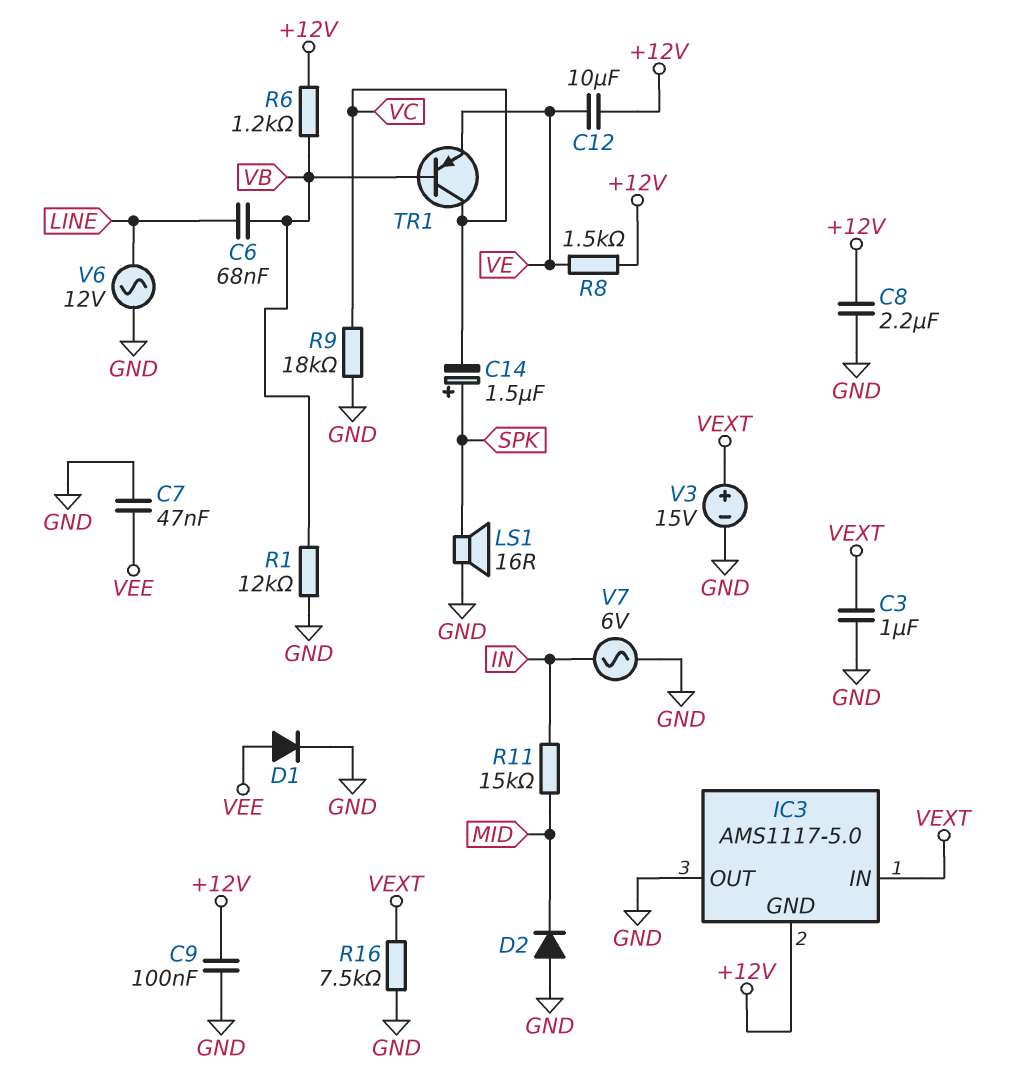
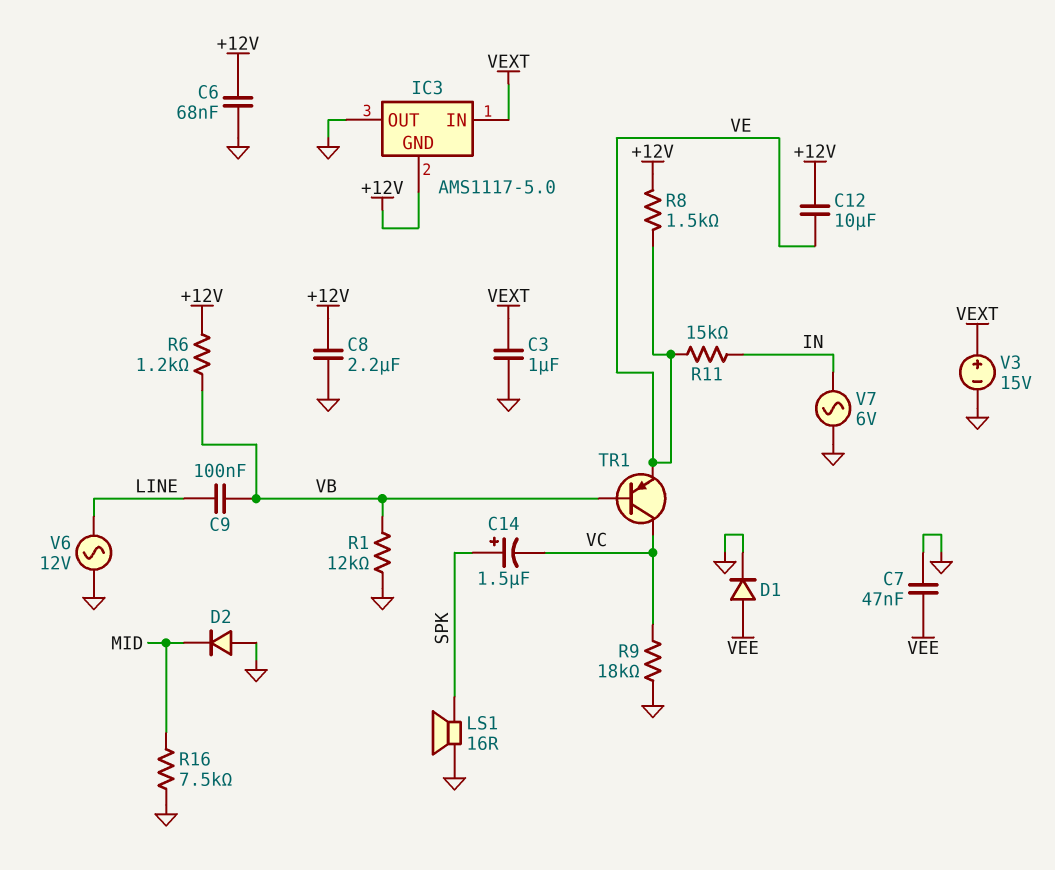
C6: 68nF (LINE, VB) -> 68nF (+12V, GND)
C9: 100nF (+12V, GND) -> 100nF (LINE, VB)
R11: 15k (IN, MID) -> 15k (IN, VE)
R16: 7.5k (GND, VEXT) -> 7.5k (GND, MID)

